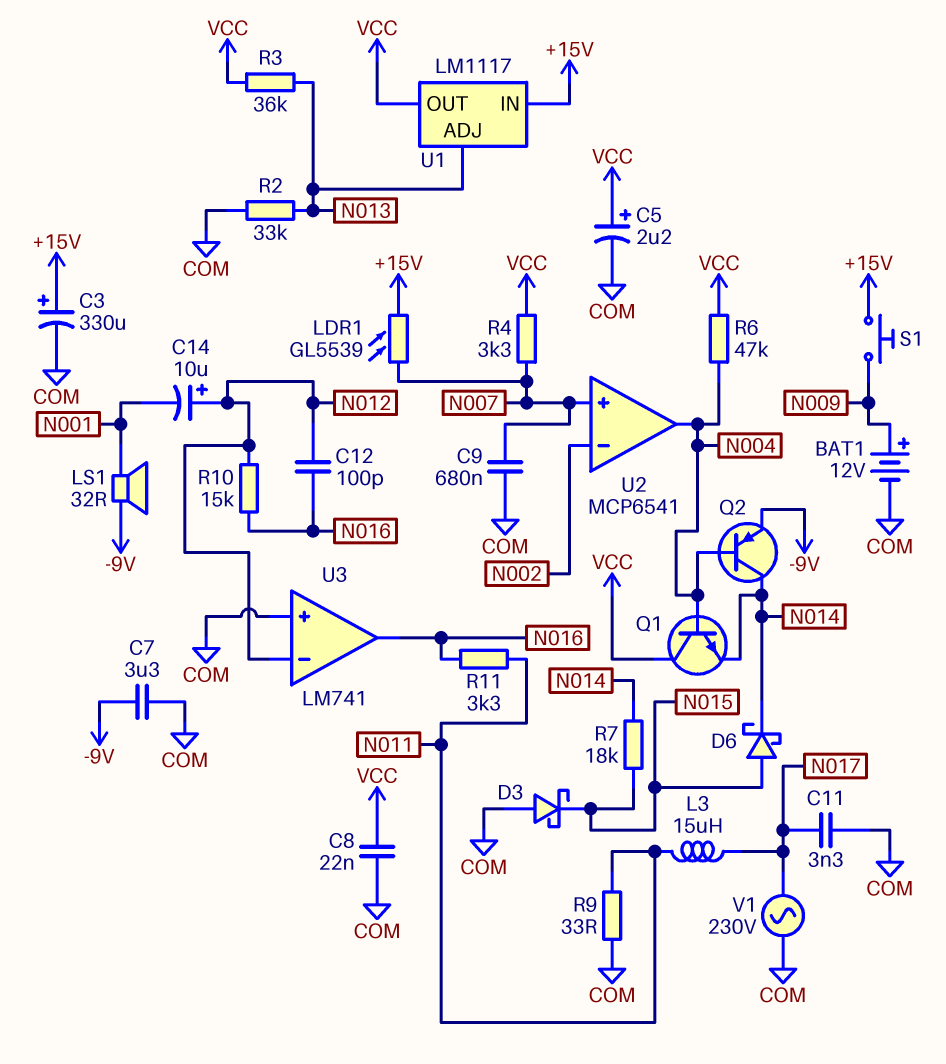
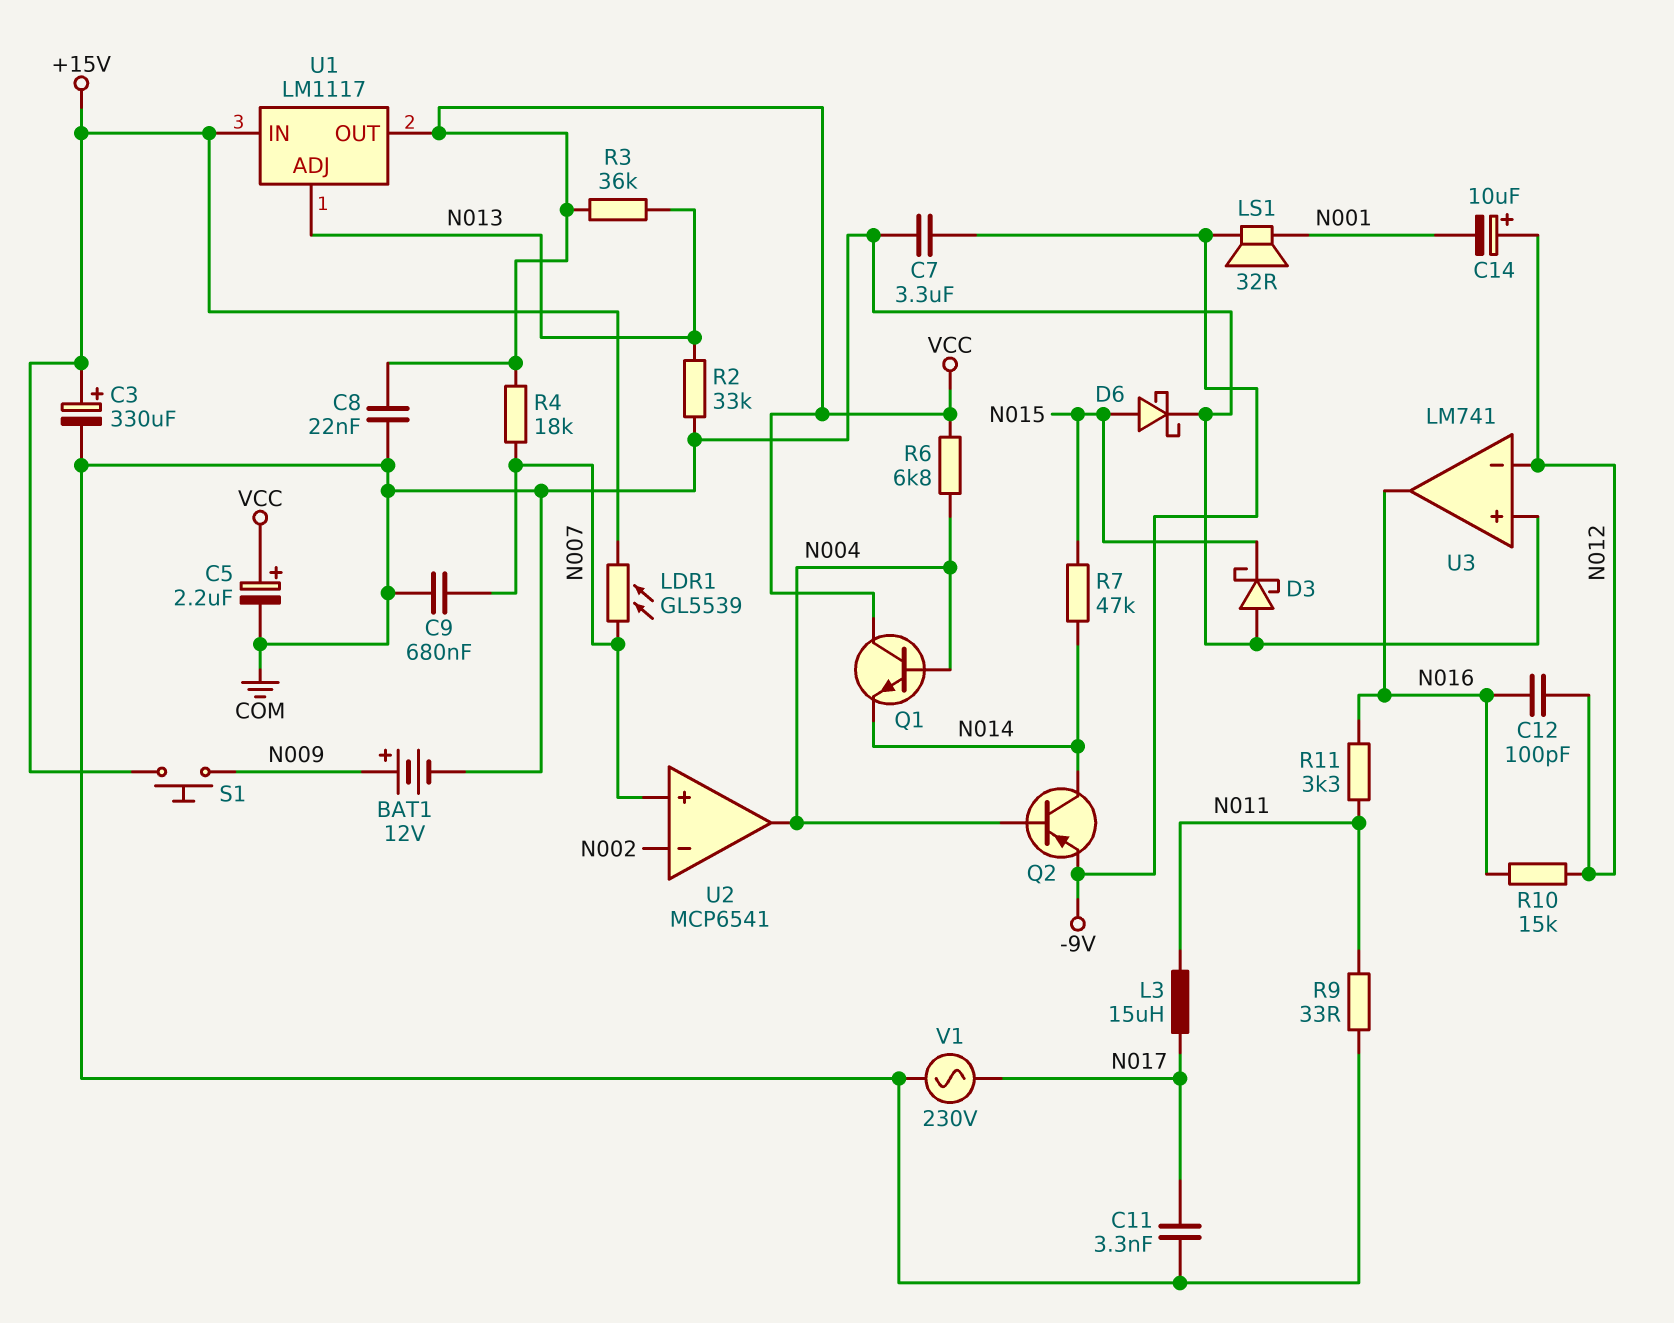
D6: schottky (A N015, K N014) -> schottky (A N015, K COM)
R4: 3.3k (N007, VCC) -> 18k (N007, VCC)
R6: 47k (N004, VCC) -> 6.8k (N004, VCC)
R7: 18k (N014, N015) -> 47k (N014, N015)

